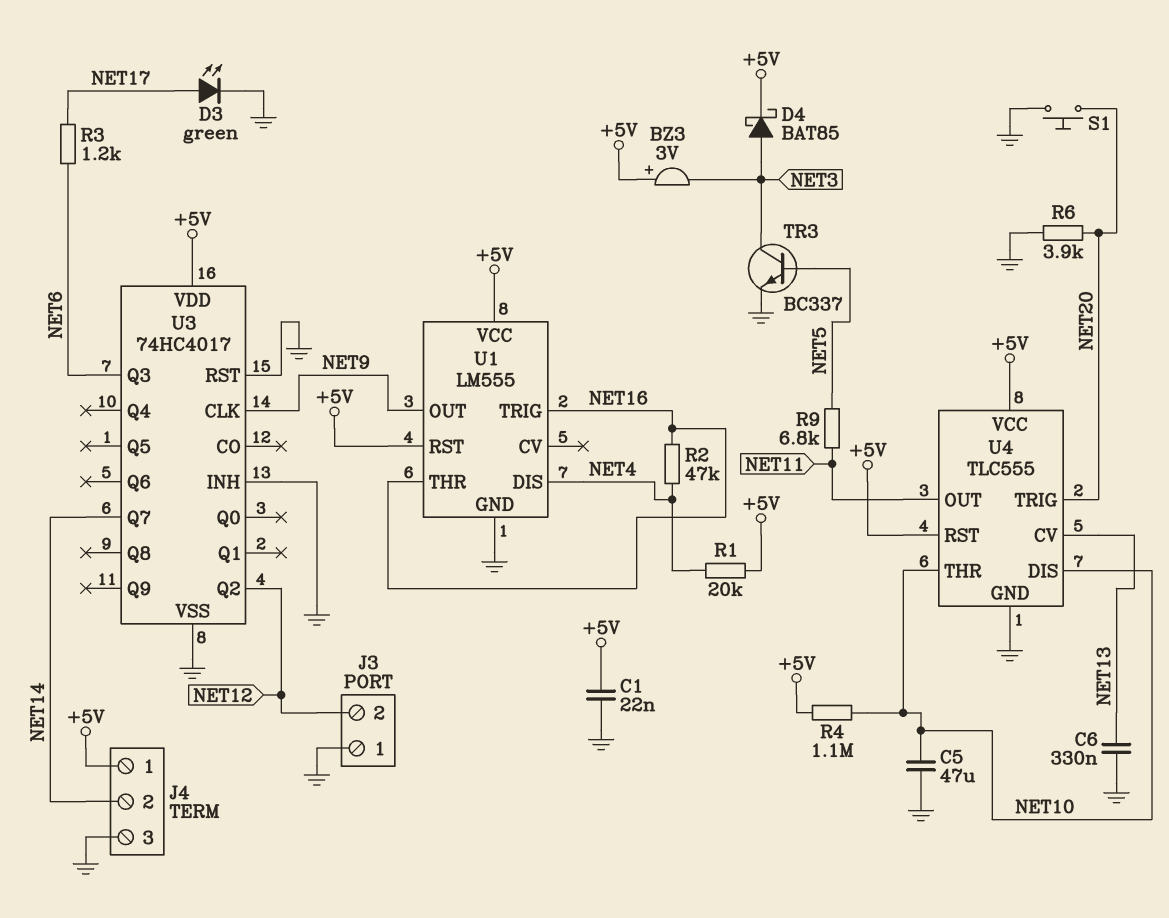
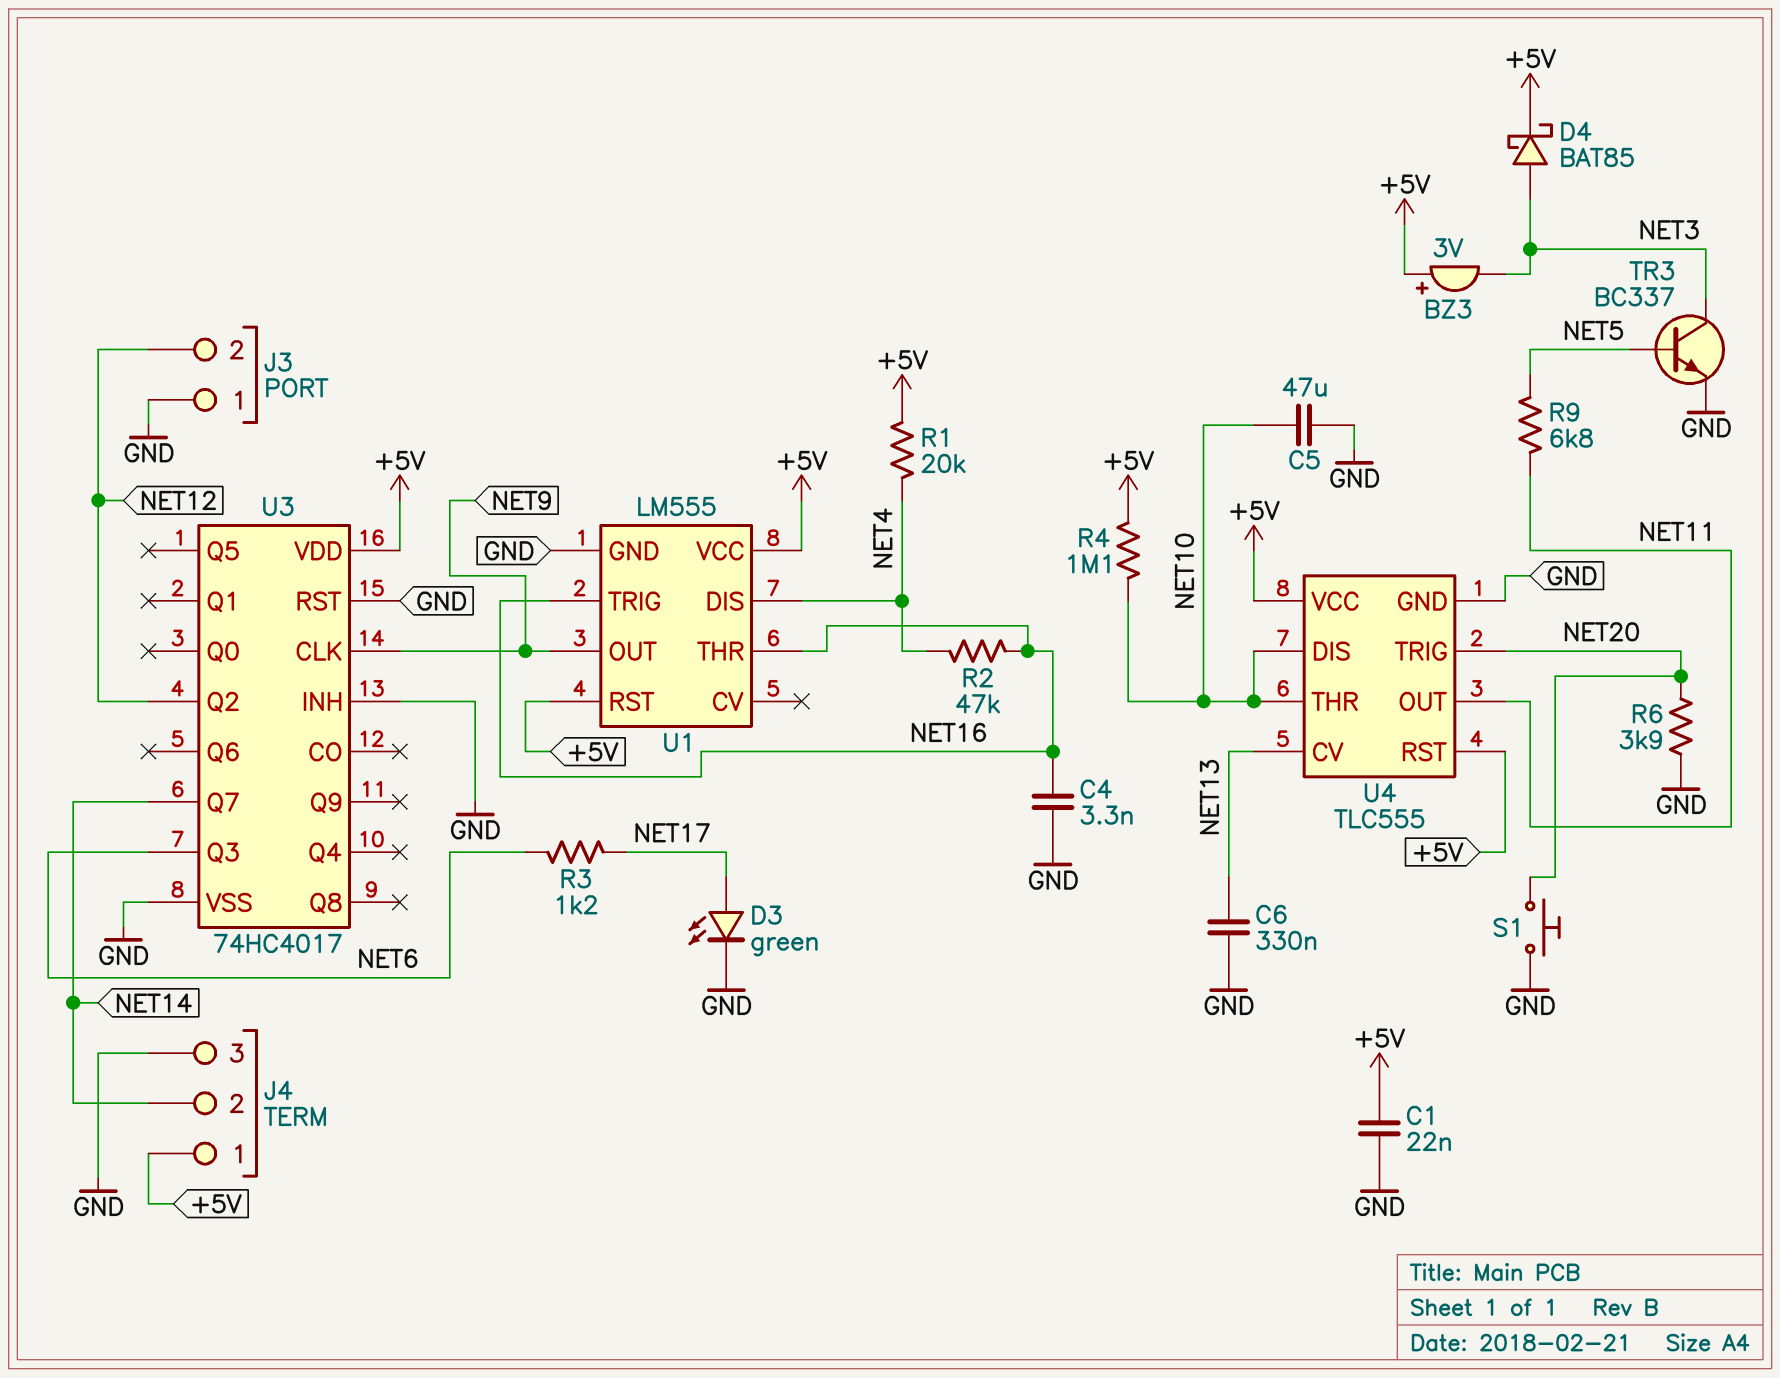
C4: none -> 3.3nF (GND, NET16)

